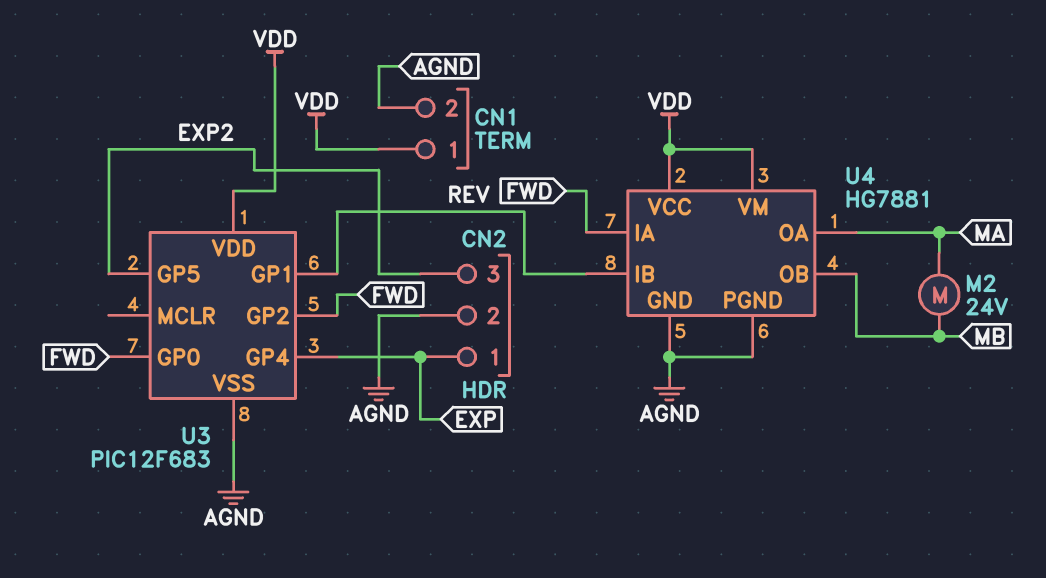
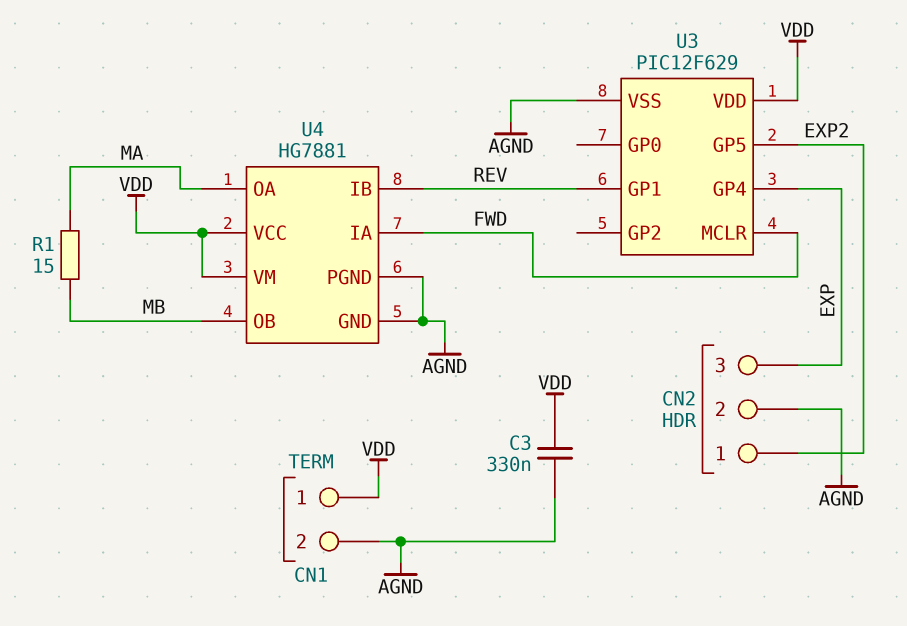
C3: none -> 330nF (AGND, VDD)
CN2 pin 1: EXP -> EXP2
CN2 pin 3: EXP2 -> EXP
M2: motor 24V (MA, MB) -> none
R1: none -> 15 (MA, MB)
U3: PIC12F683 -> PIC12F629
U3 pin GP0: FWD -> none
U3 pin GP2: FWD -> none
U3 pin MCLR: none -> FWD

